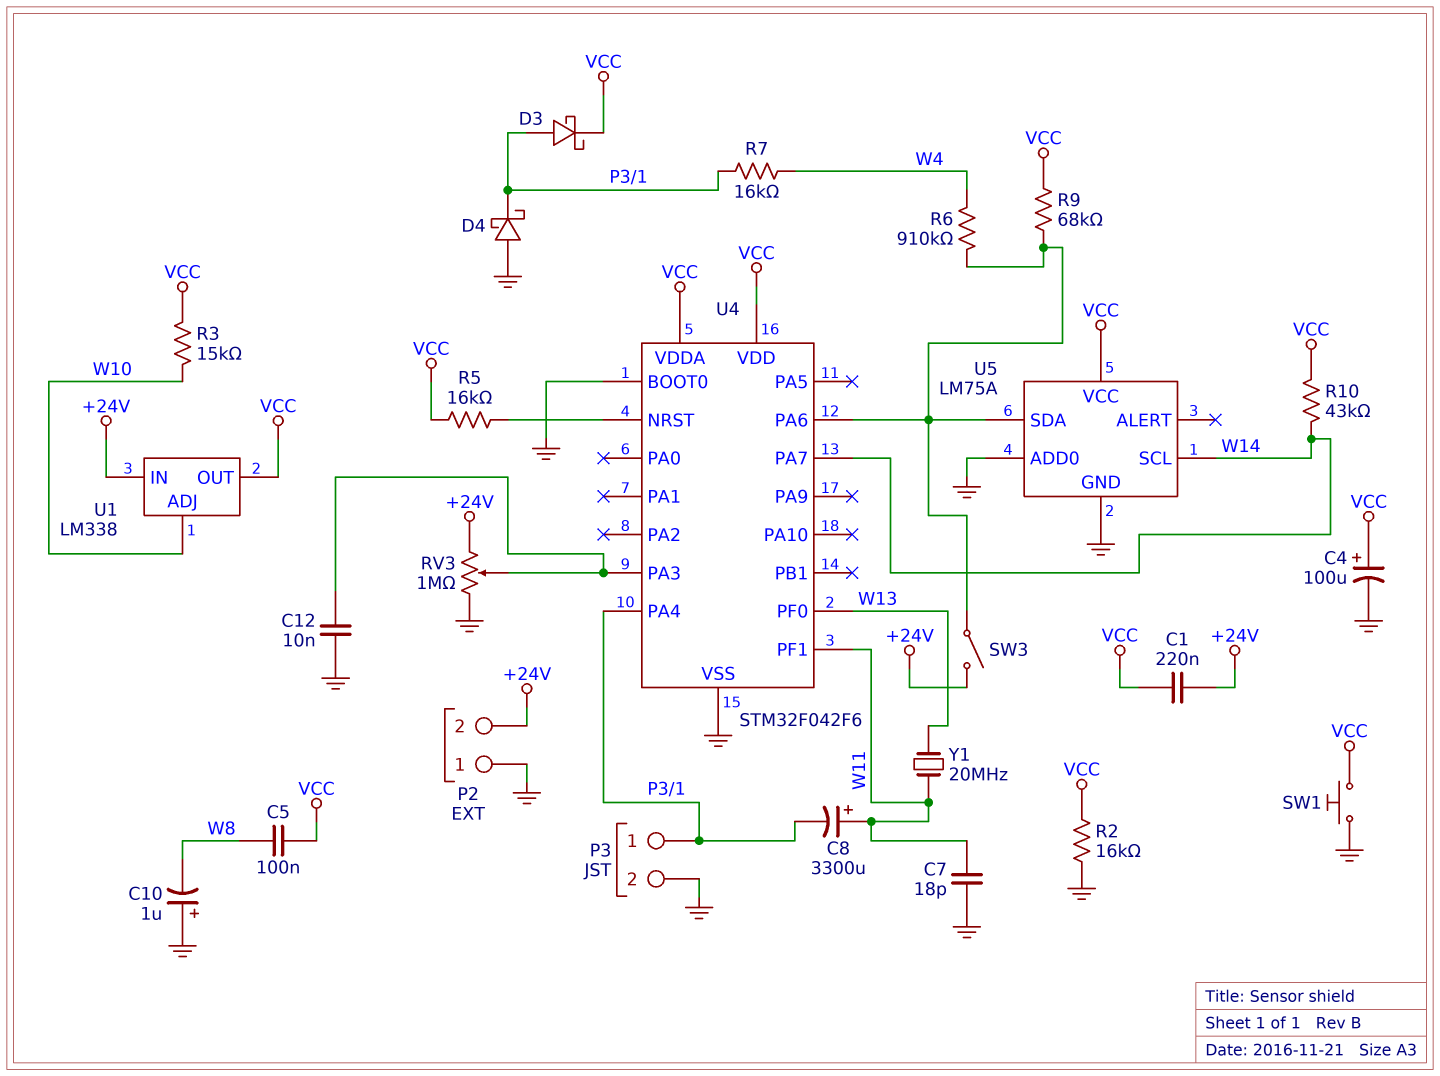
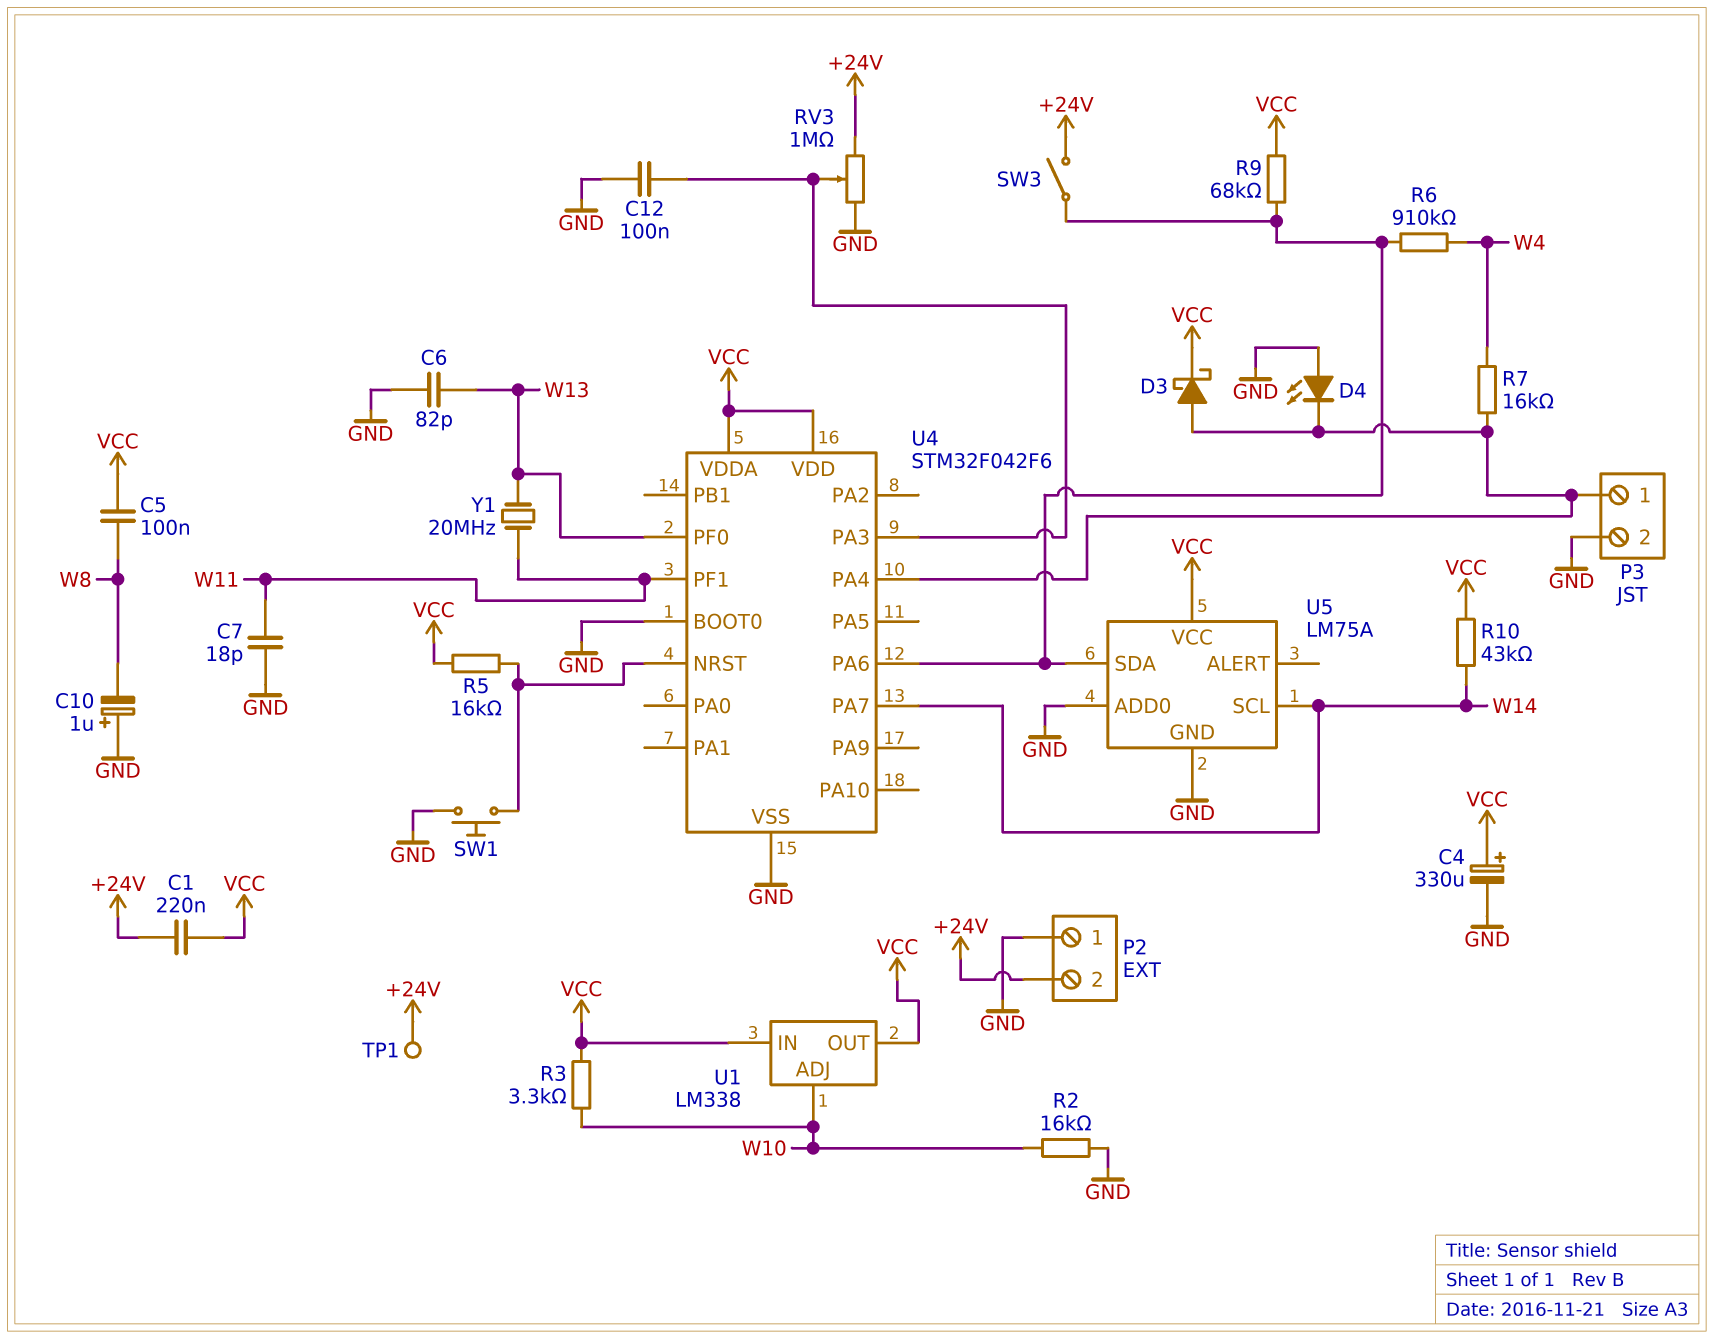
C4: 100uF (plus VCC, minus GND) -> 330uF (plus VCC, minus GND)
C6: none -> 82pF (GND, W13)
C8: 3300uF (plus W11, minus P3/1) -> none
C12: 10nF (GND, U4/PA3) -> 100nF (GND, U4/PA3)
D4: schottky (A GND, K P3/1) -> LED (A GND, K P3/1)
R2: 16k (GND, VCC) -> 16k (GND, W10)
R3: 15k (VCC, W10) -> 3.3k (VCC, W10)
SW1: button (GND, VCC) -> button (GND, U4/NRST)
TP1: none -> test point (+24V)
U1 pin IN: +24V -> VCC

